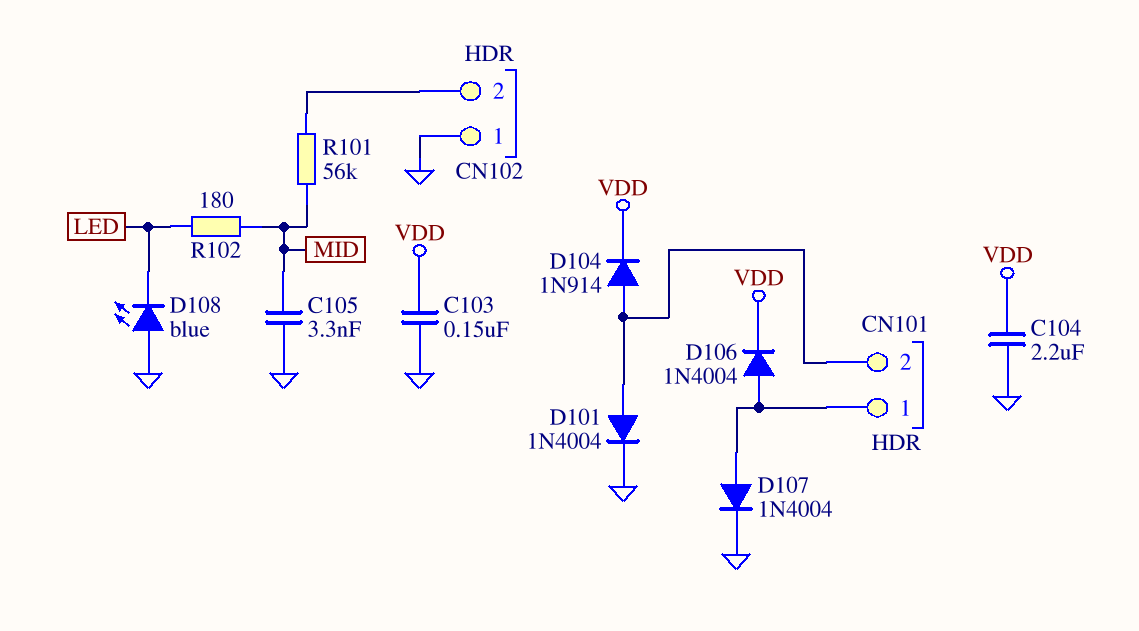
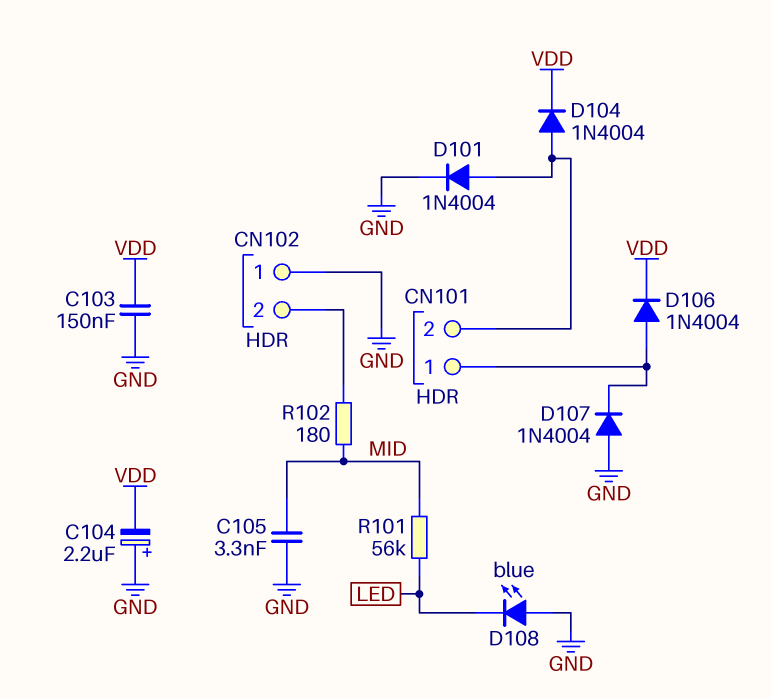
C104: 2.2uF (GND, VDD) -> 2.2uF (plus GND, minus VDD)
D104: diode 1N914 (A CN101/2, K VDD) -> diode 1N4004 (A CN101/2, K VDD)
D107: diode 1N4004 (A CN101/1, K GND) -> diode 1N4004 (A GND, K CN101/1)
R101: 56k (CN102/2, MID) -> 56k (LED, MID)
R102: 180 (LED, MID) -> 180 (CN102/2, MID)

